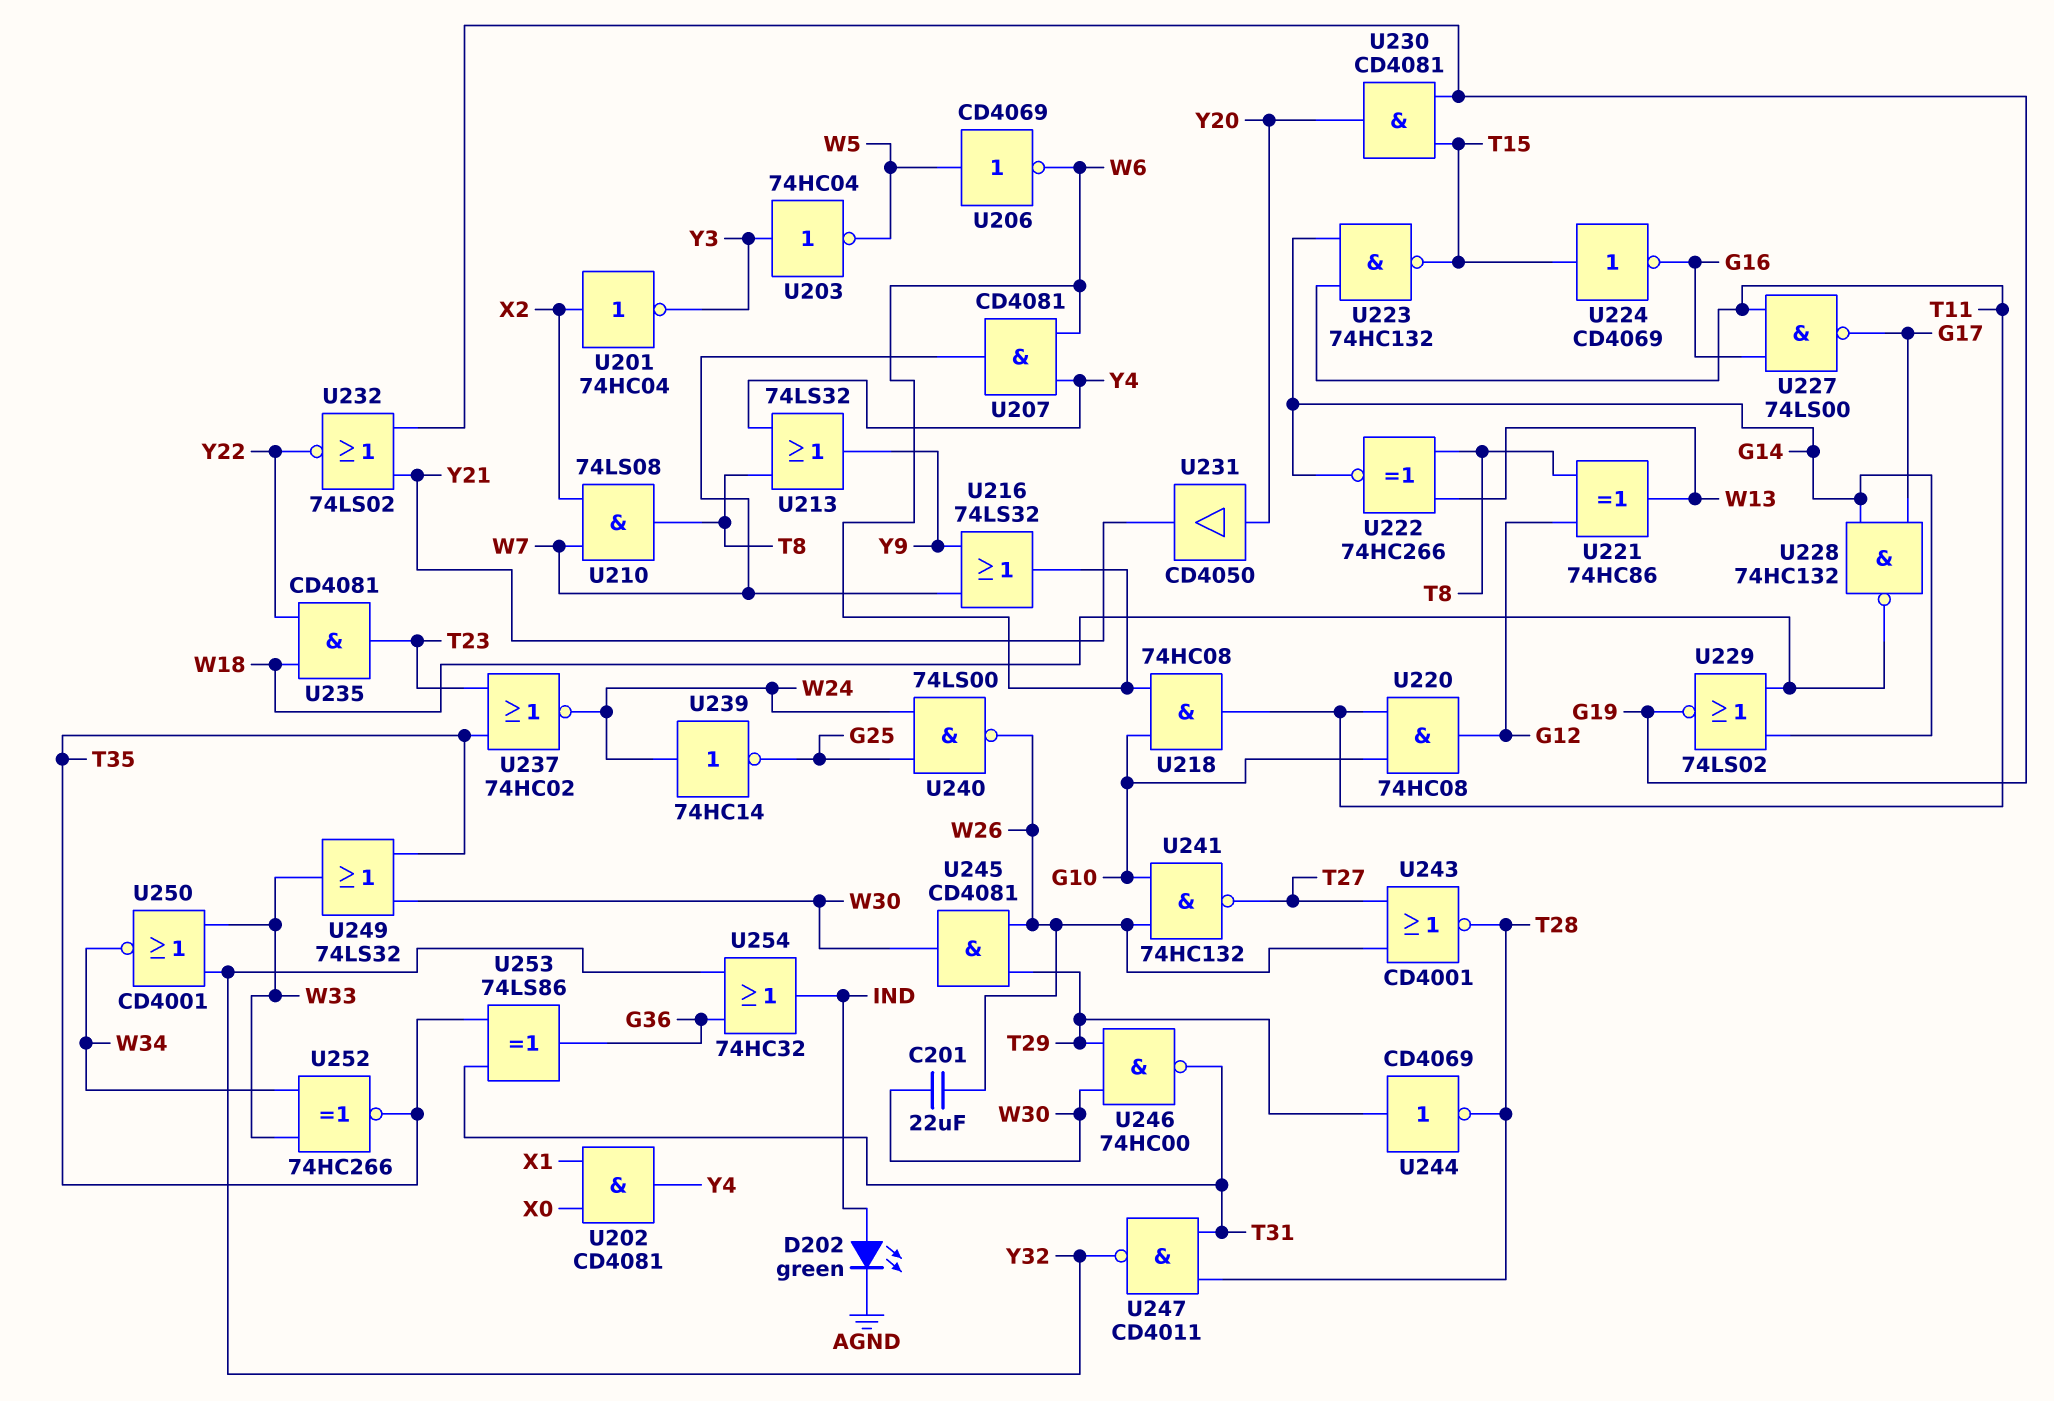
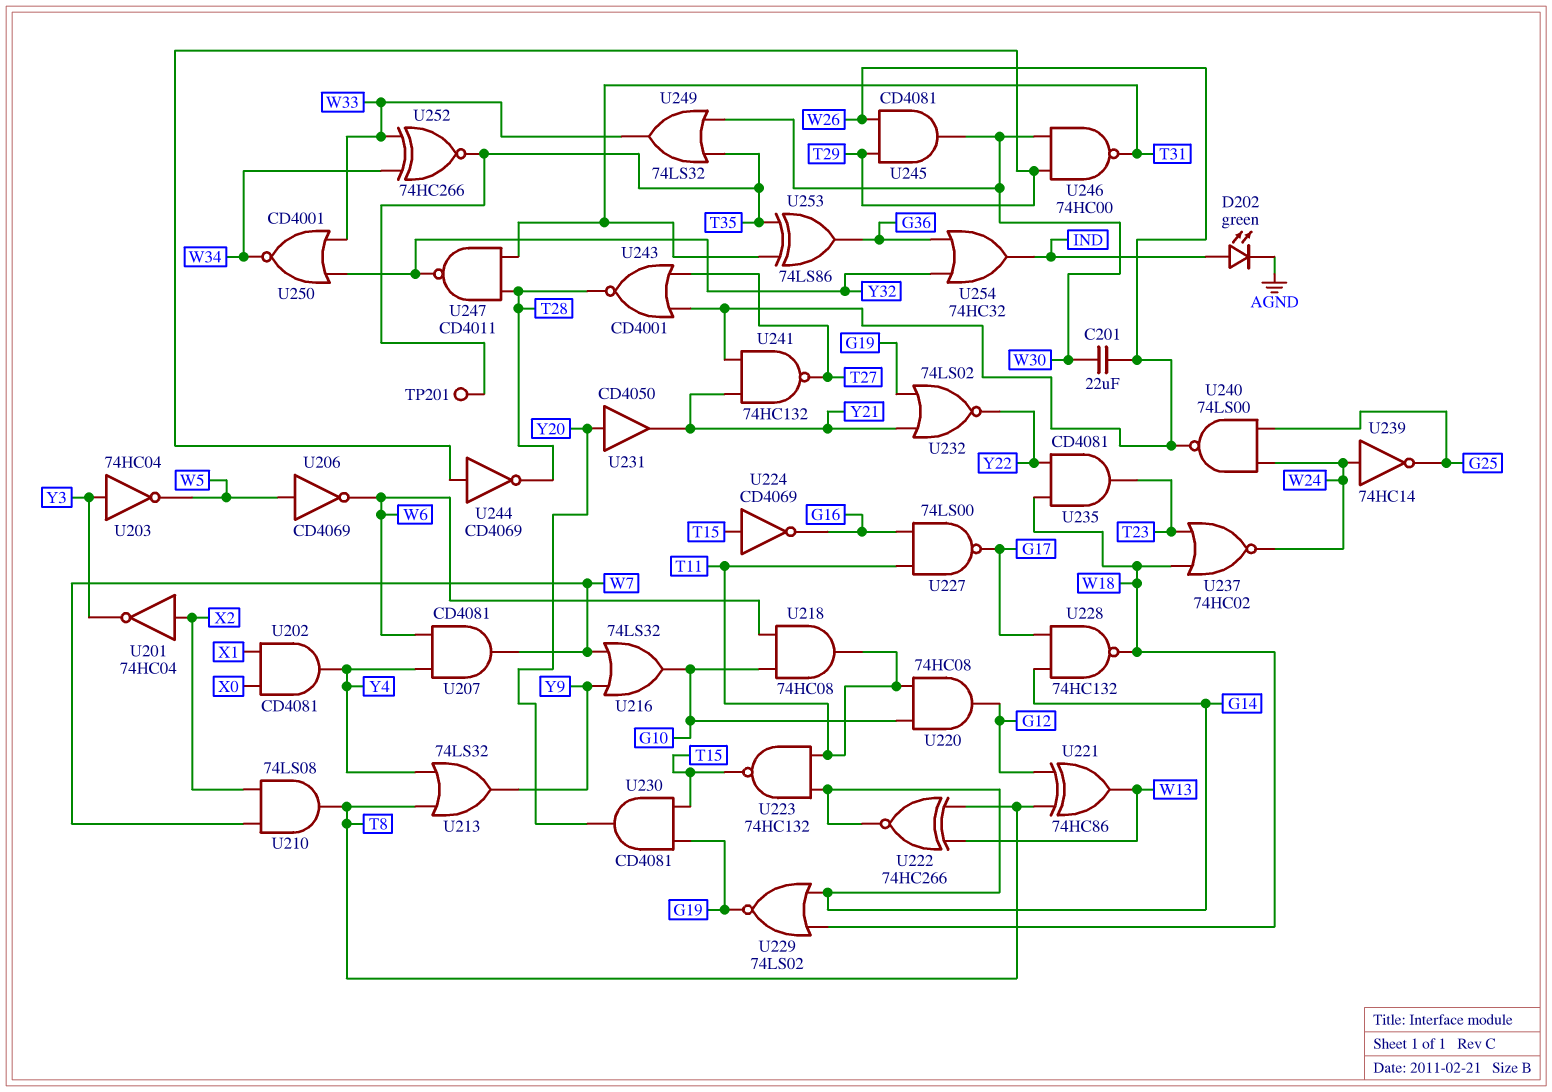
TP201: none -> test point (T35)
U216: OR 74LS32 (in W7, in Y9, out W6) -> OR 74LS32 (in W7, in Y9, out G10)
U237: NOR 74HC02 (in T23, in T35, out W24) -> NOR 74HC02 (in T23, in W18, out W24)
U241: NAND 74HC132 (in G10, in W26, out T27) -> NAND 74HC132 (in W26, in Y21, out T27)

